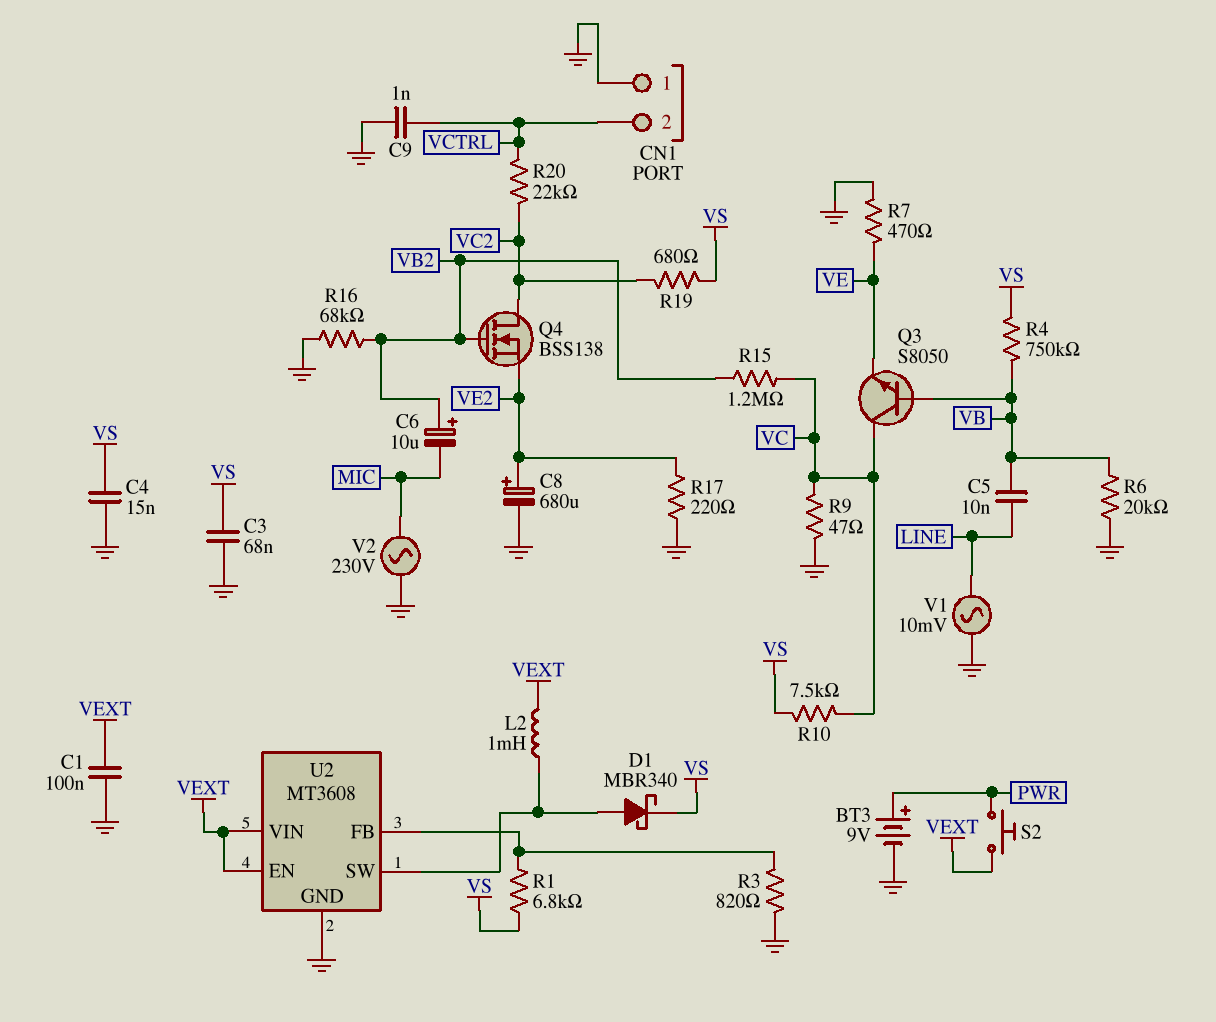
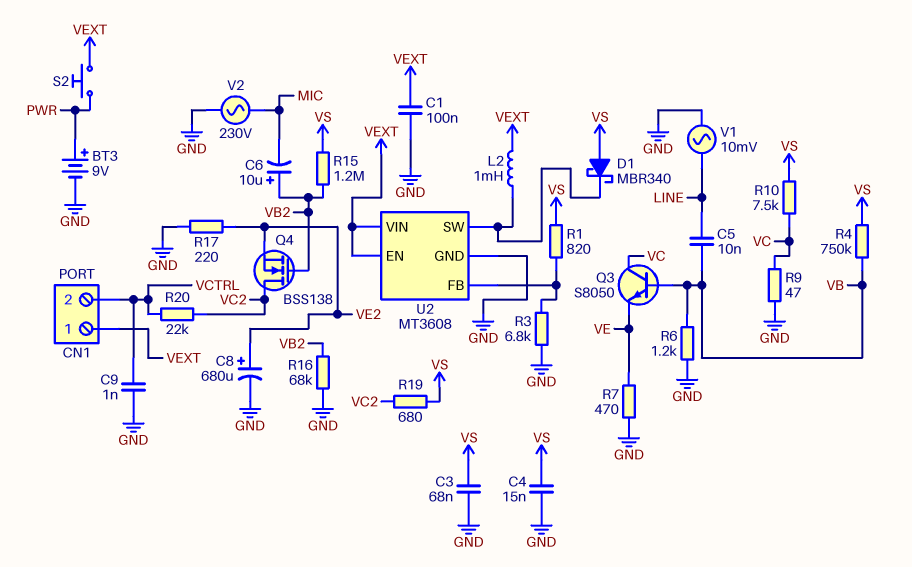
CN1 pin 1: GND -> VEXT
D1: schottky MBR340 (A U2/SW, K VS) -> schottky MBR340 (A VS, K U2/SW)
R1: 6.8k (U2/FB, VS) -> 820 (U2/FB, VS)
R3: 820 (GND, U2/FB) -> 6.8k (GND, U2/FB)
R6: 20k (GND, VB) -> 1.2k (GND, VB)
R15: 1.2M (VB2, VC) -> 1.2M (VB2, VS)

